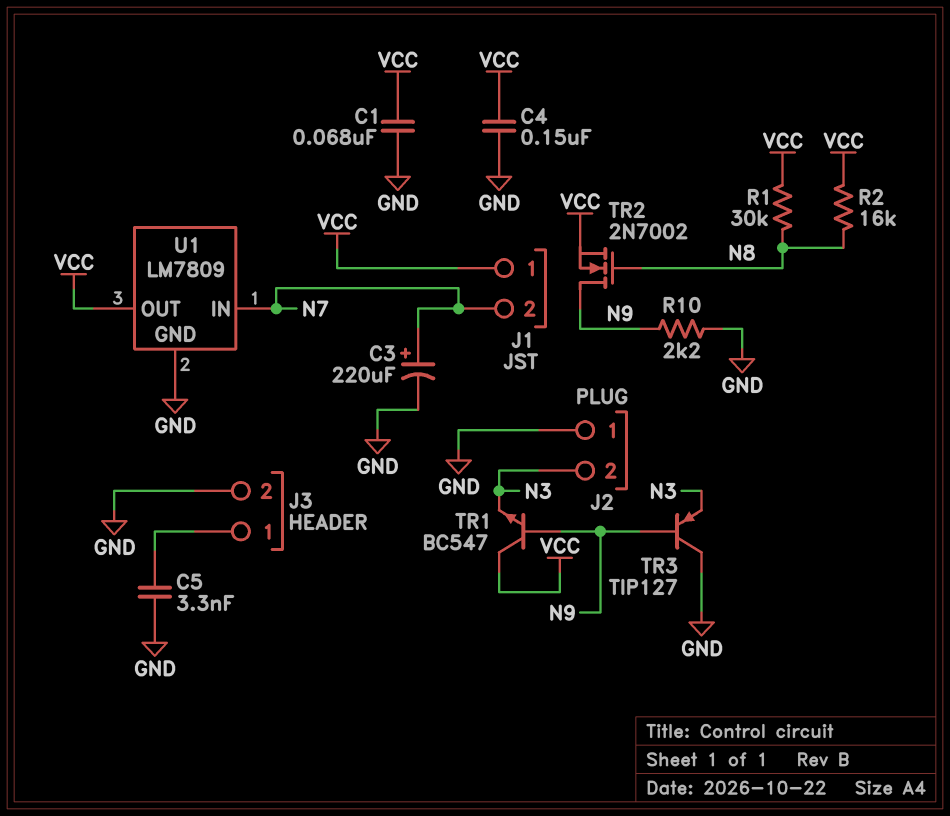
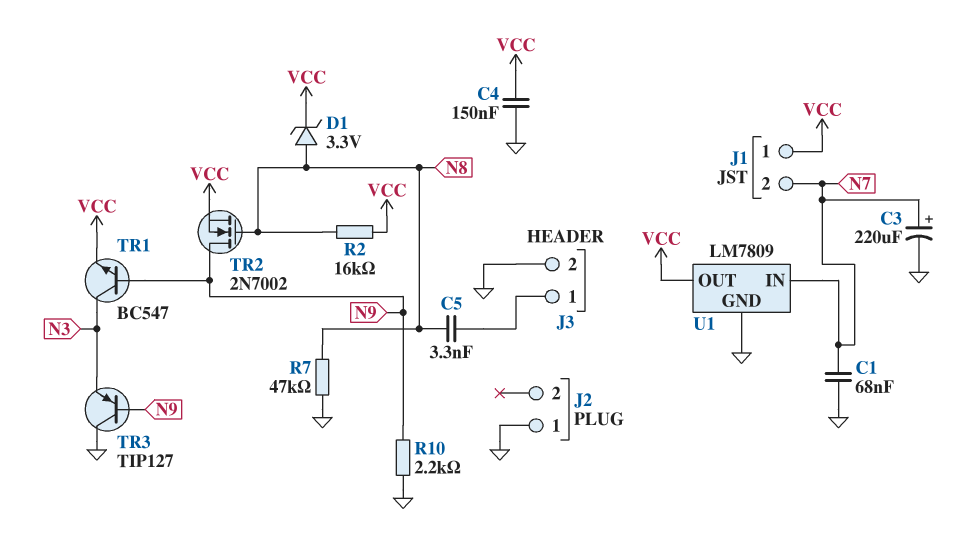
C1: 68nF (GND, VCC) -> 68nF (GND, N7)
C5: 3.3nF (GND, J3/1) -> 3.3nF (J3/1, N8)
D1: none -> zener 3.3V (A N8, K VCC)
J2 pin 2: N3 -> none
R1: 30k (N8, VCC) -> none
R7: none -> 47k (GND, N8)
TR1: NPN BC547 (B N9, C VCC, E N3) -> NPN BC547 (B N9, C N3, E VCC)

